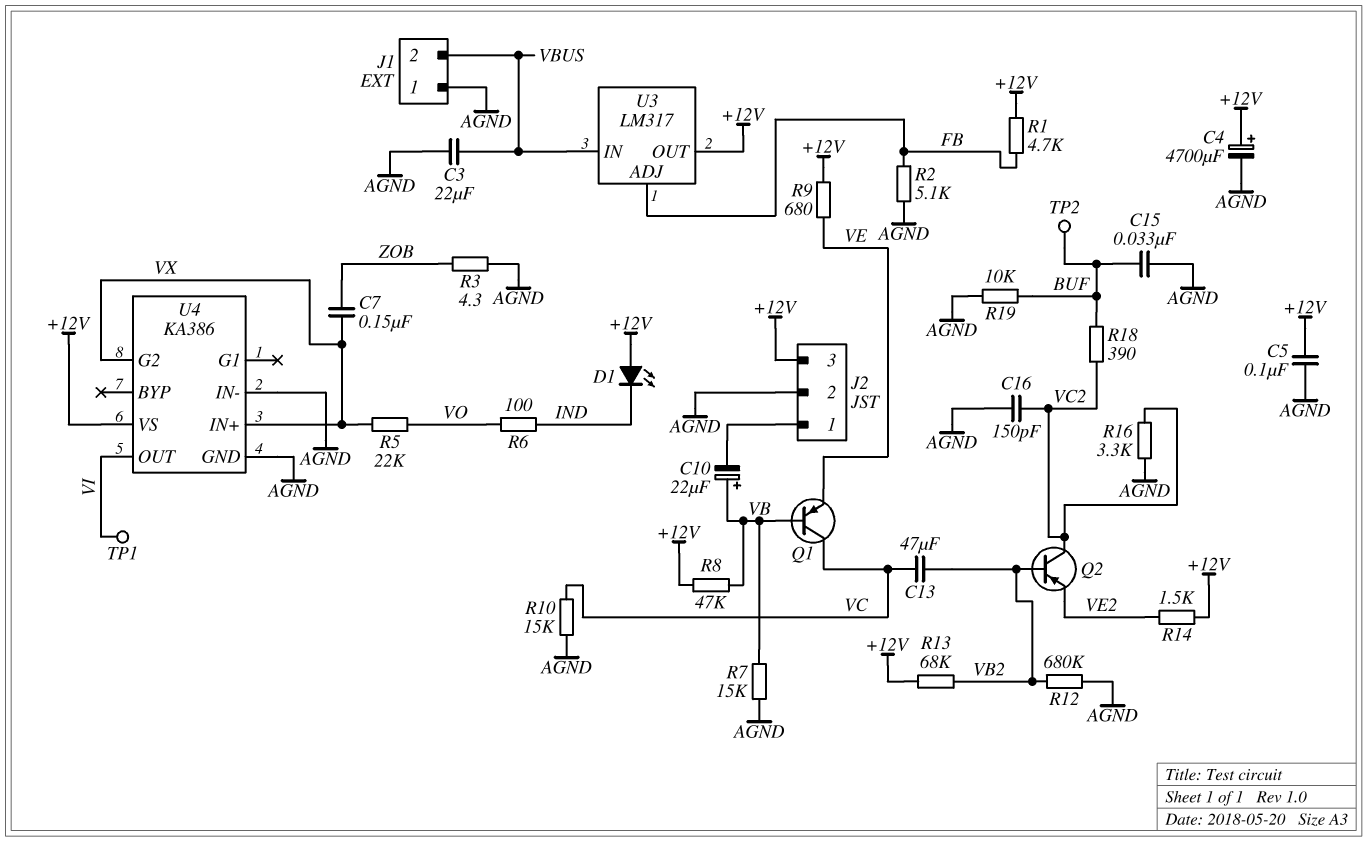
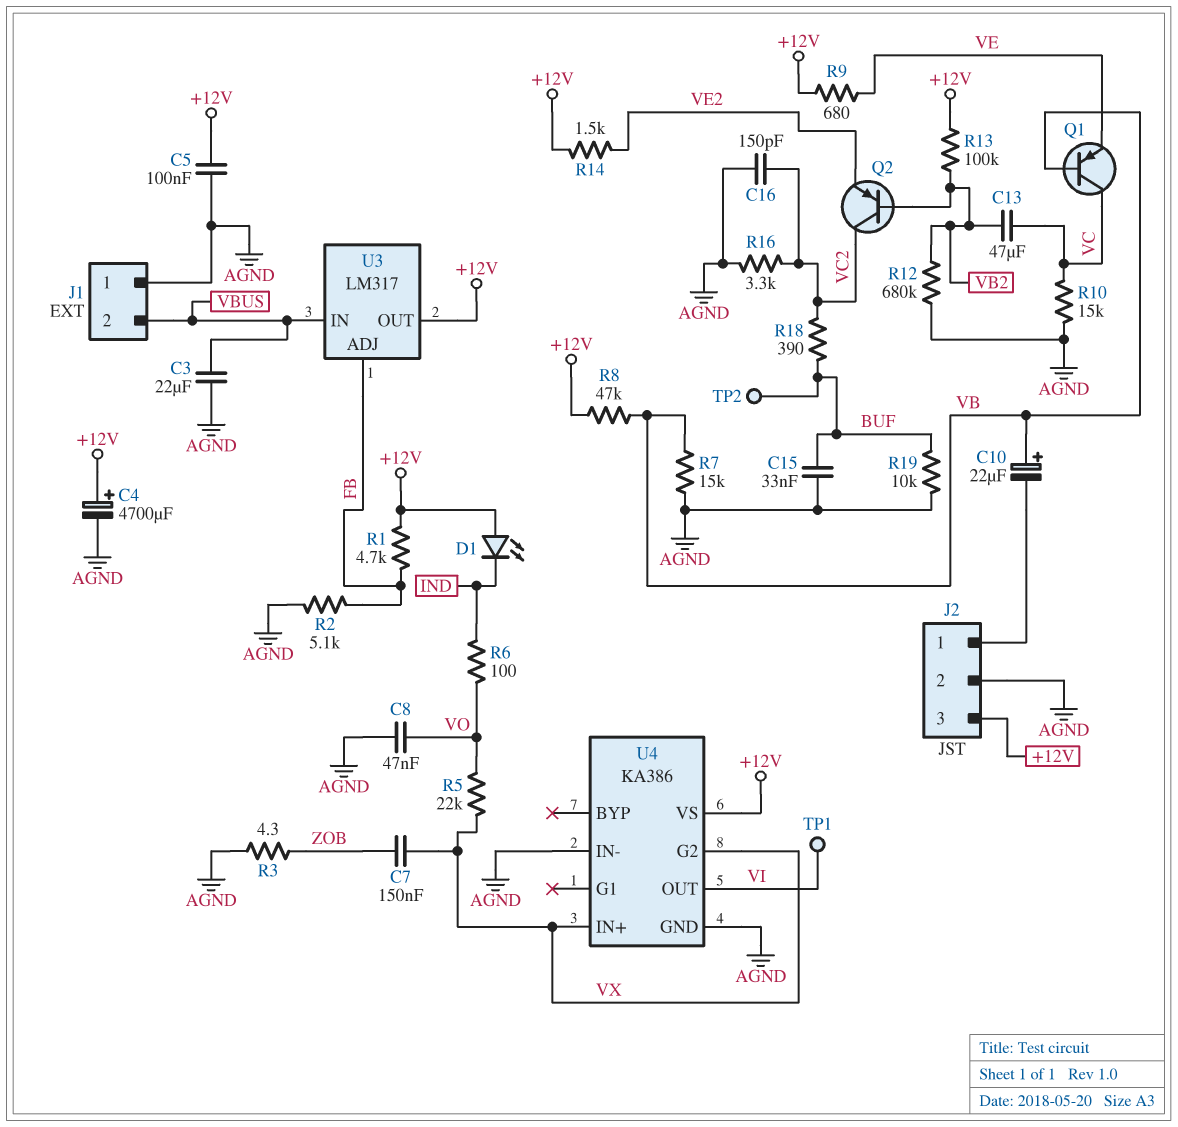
C8: none -> 47nF (AGND, VO)
R13: 68k (+12V, VB2) -> 100k (+12V, VB2)

